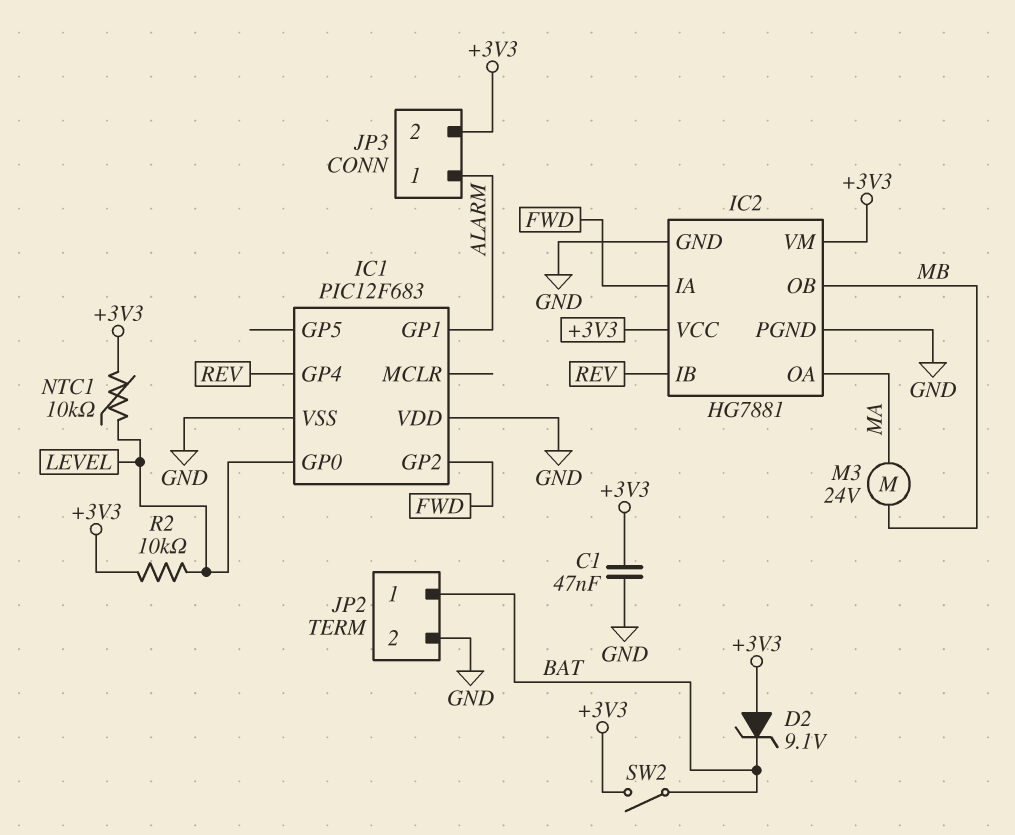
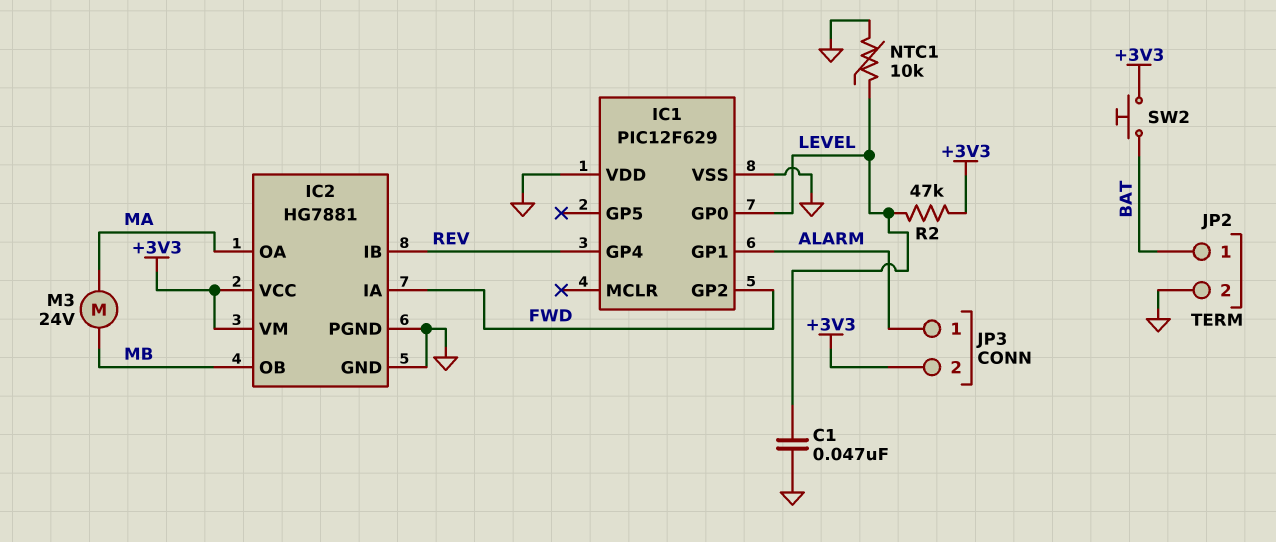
C1: 47nF (+3V3, GND) -> 47nF (GND, LEVEL)
D2: zener 9.1V (A +3V3, K BAT) -> none
IC1: PIC12F683 -> PIC12F629
NTC1: 10k (+3V3, LEVEL) -> 10k (GND, LEVEL)
R2: 10k (+3V3, LEVEL) -> 47k (+3V3, LEVEL)
SW2: switch (+3V3, BAT) -> button (+3V3, BAT)

